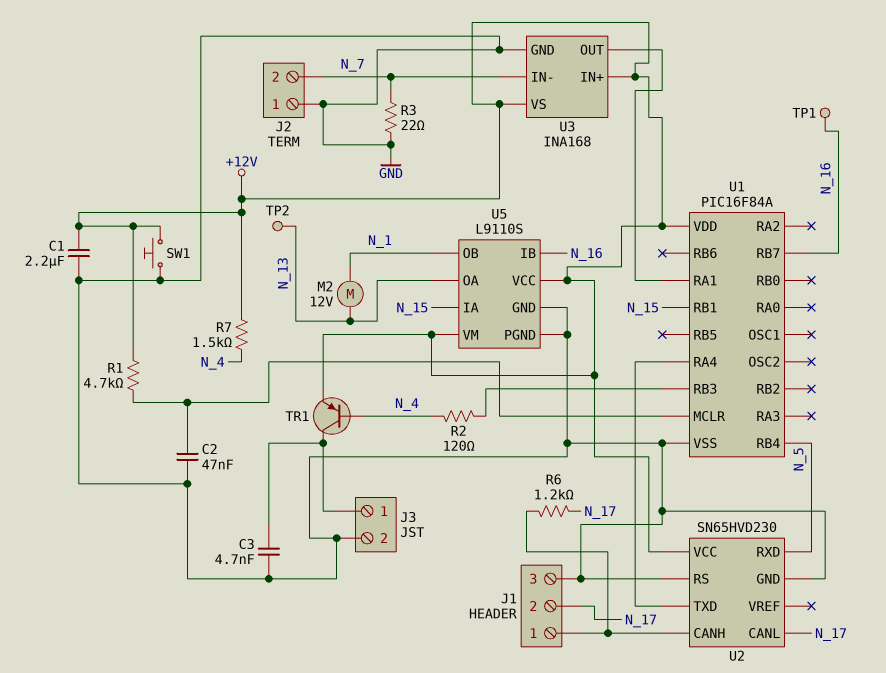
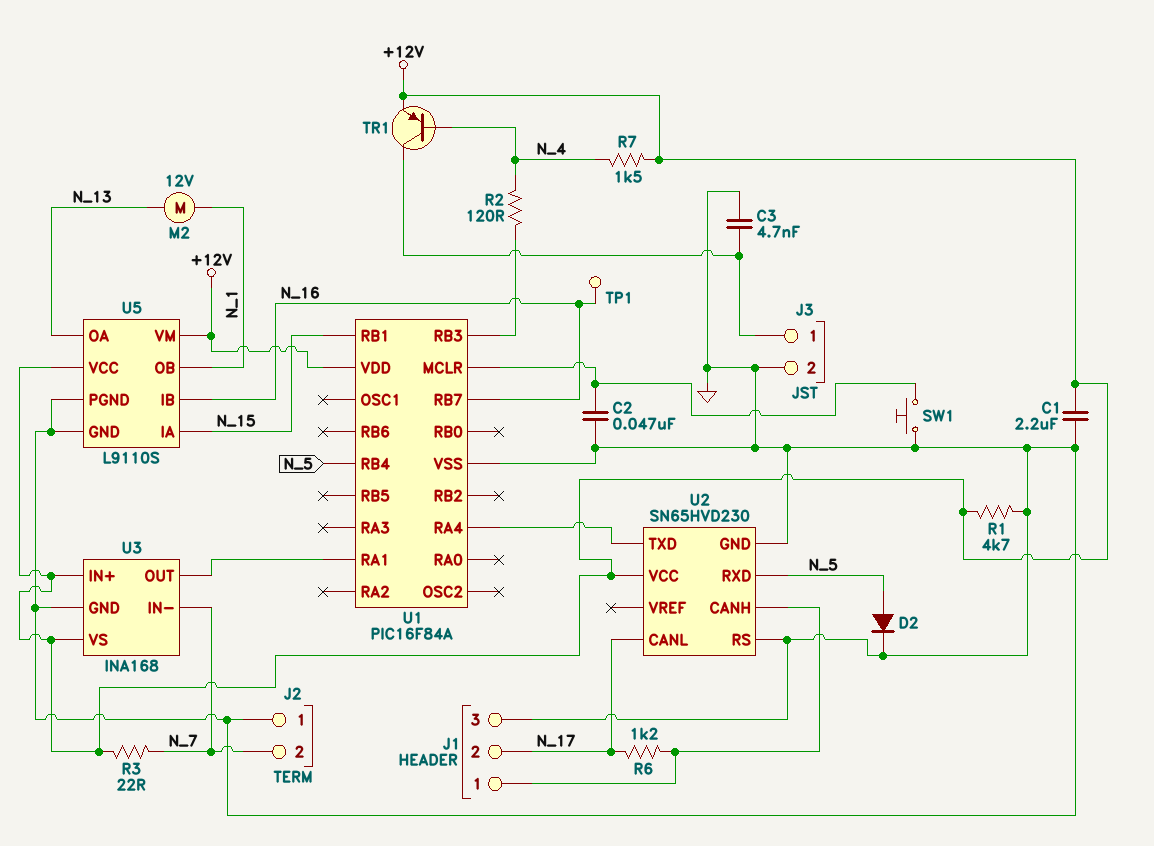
D2: none -> diode (A N_5, K GND)
R1: 4.7k (+12V, U1/MCLR) -> 4.7k (+12V, GND)
R3: 22 (GND, N_7) -> 22 (+12V, N_7)
SW1: button (+12V, GND) -> button (GND, U1/MCLR)
TP2: test point (N_13) -> none

